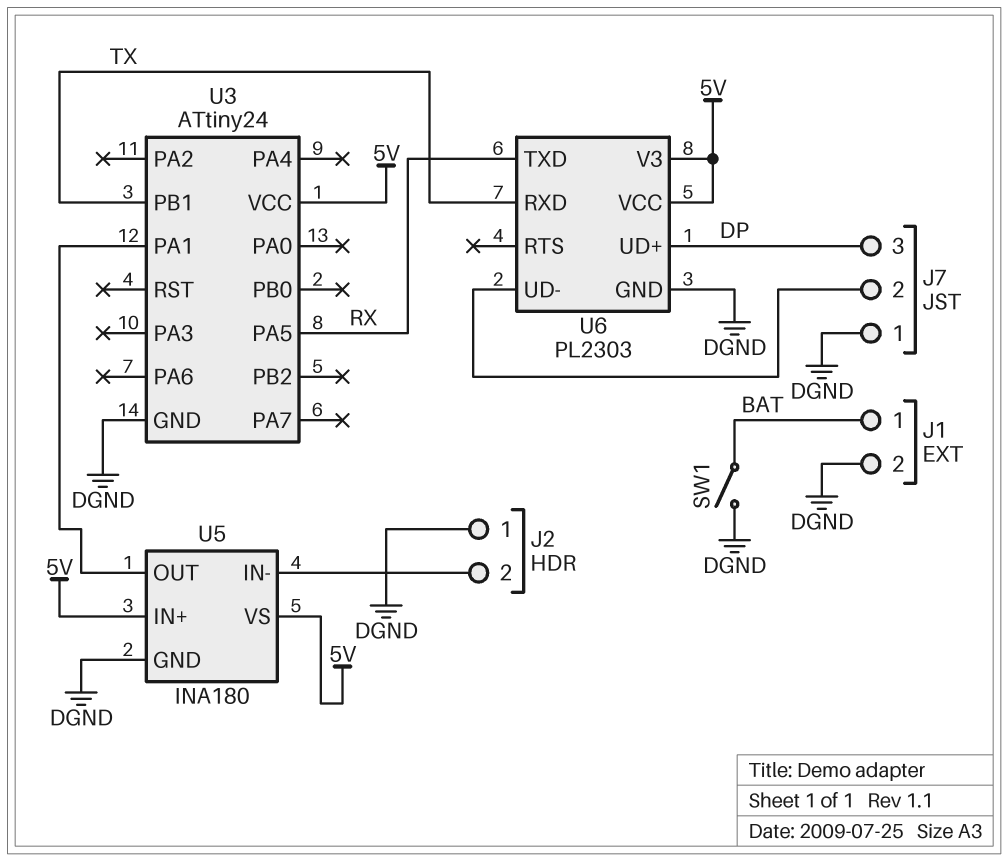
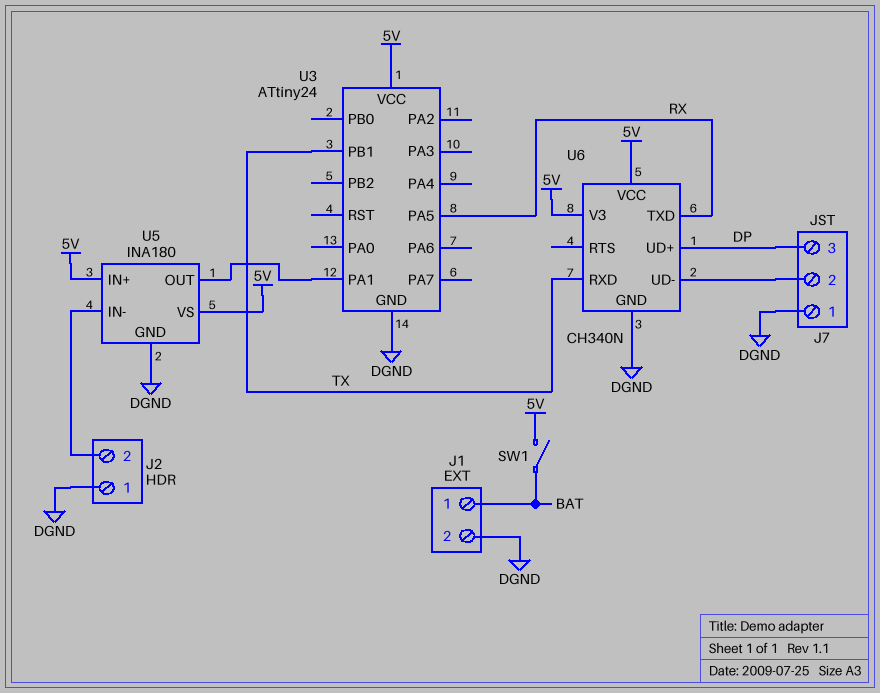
SW1: switch (BAT, DGND) -> switch (5V, BAT)
U6: PL2303 -> CH340N

